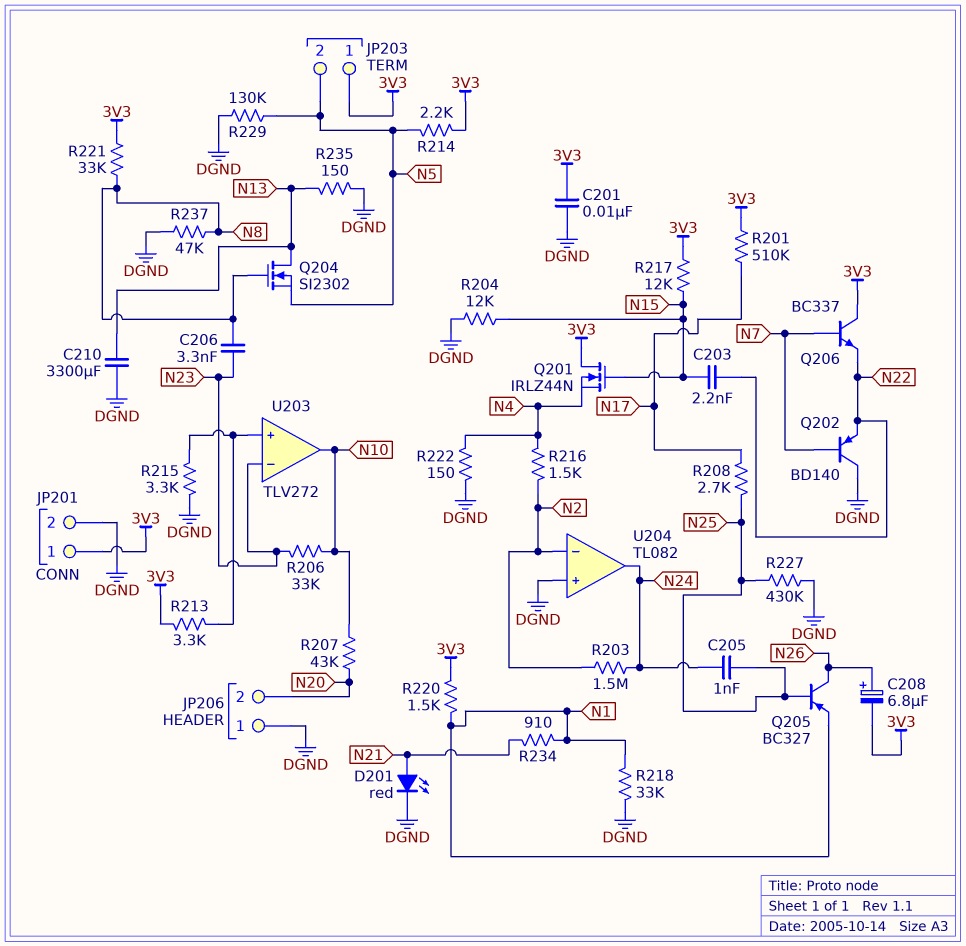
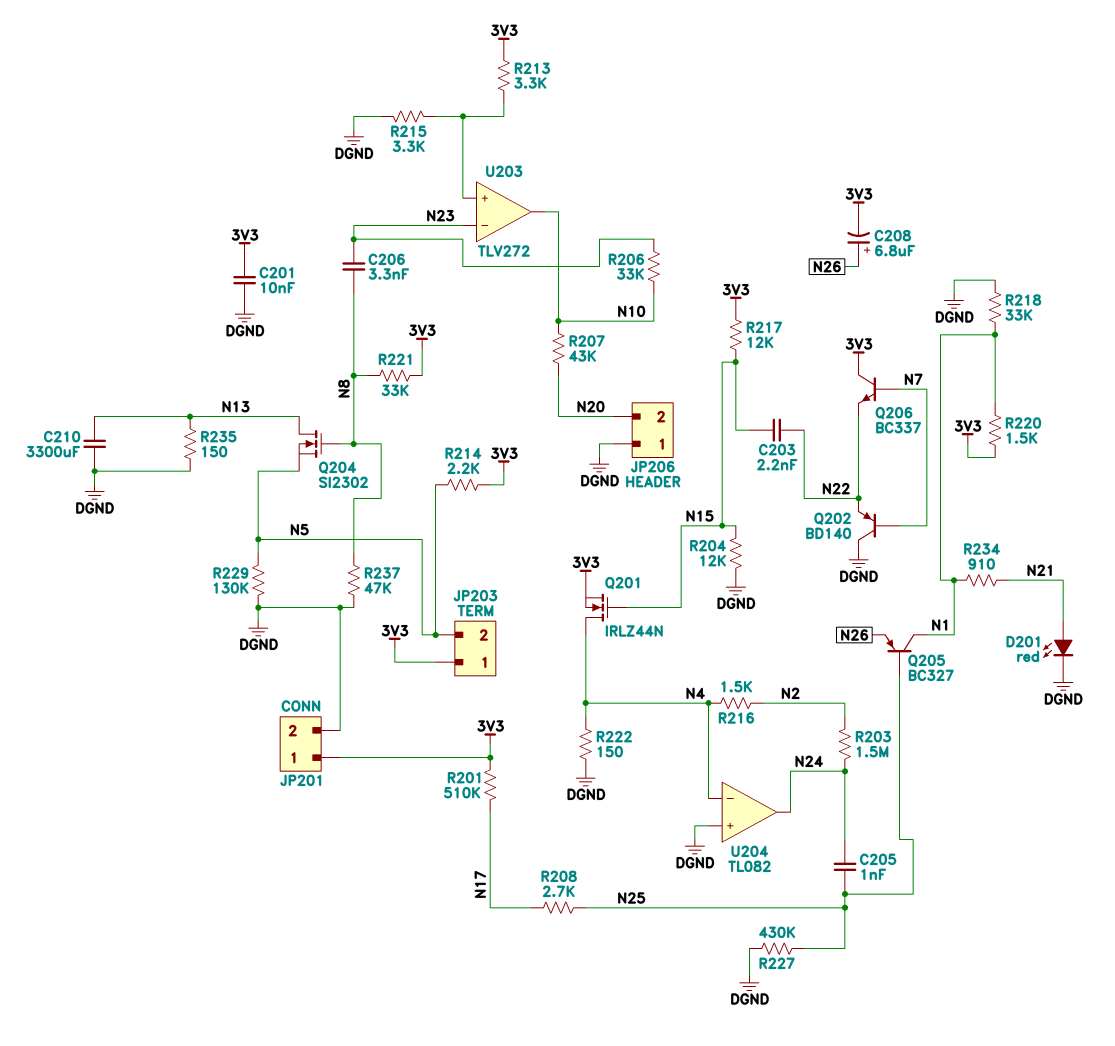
Q201: NMOS IRLZ44N (G N15, D 3V3, S N4) -> NMOS IRLZ44N (G N15, D N4, S 3V3)
Q205: PNP BC327 (B N25, C N26, E N1) -> PNP BC327 (B N25, C N1, E N26)
U204 pin in-: N2 -> N4

